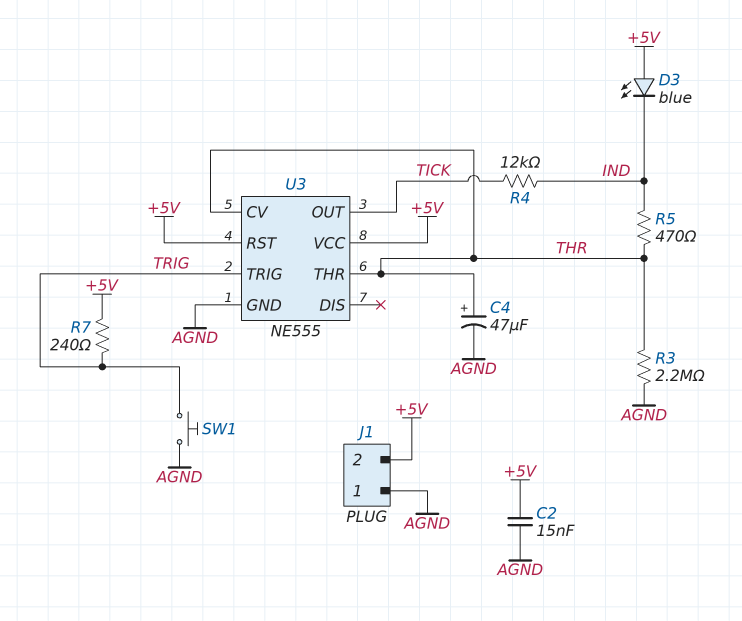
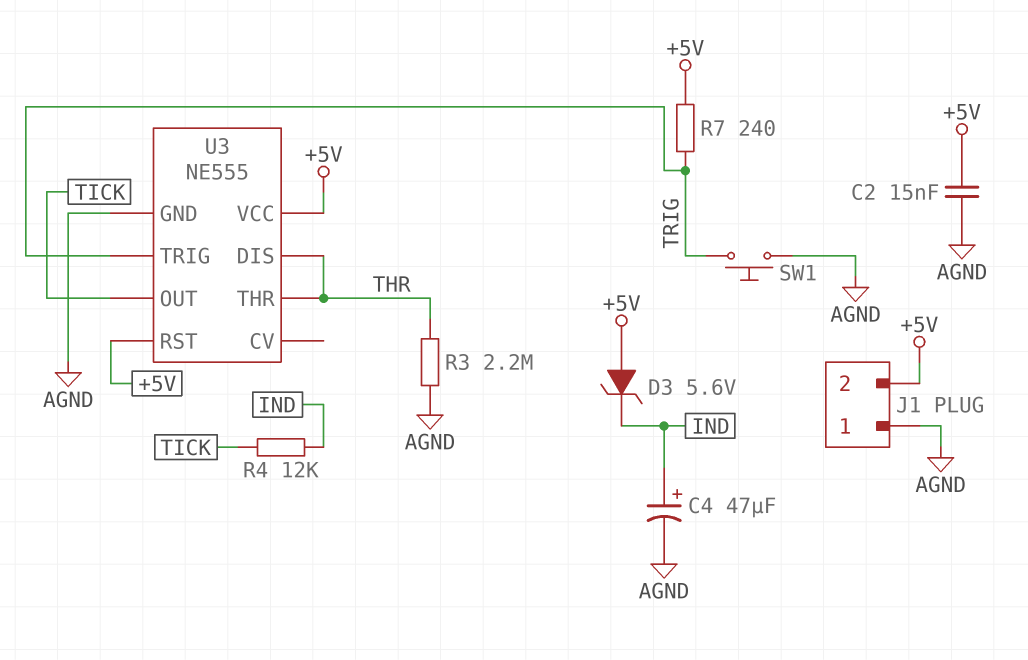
C4: 47uF (plus THR, minus AGND) -> 47uF (plus IND, minus AGND)
D3: LED blue (A +5V, K IND) -> zener 5.6V (A +5V, K IND)
R5: 470 (IND, THR) -> none
U3 pin CV: THR -> none
U3 pin DIS: none -> THR

